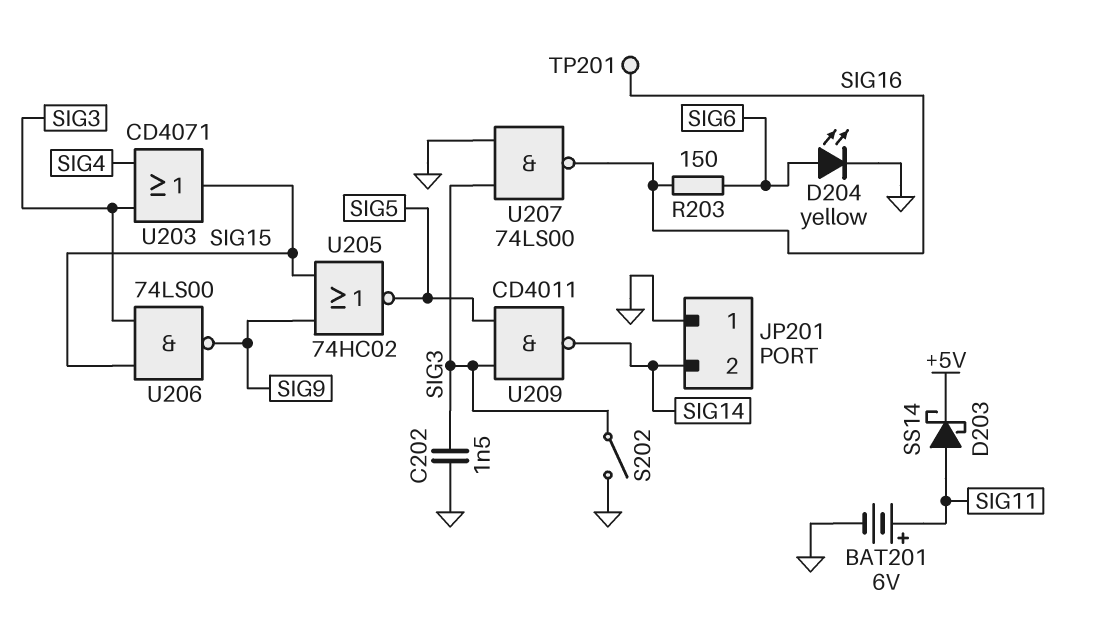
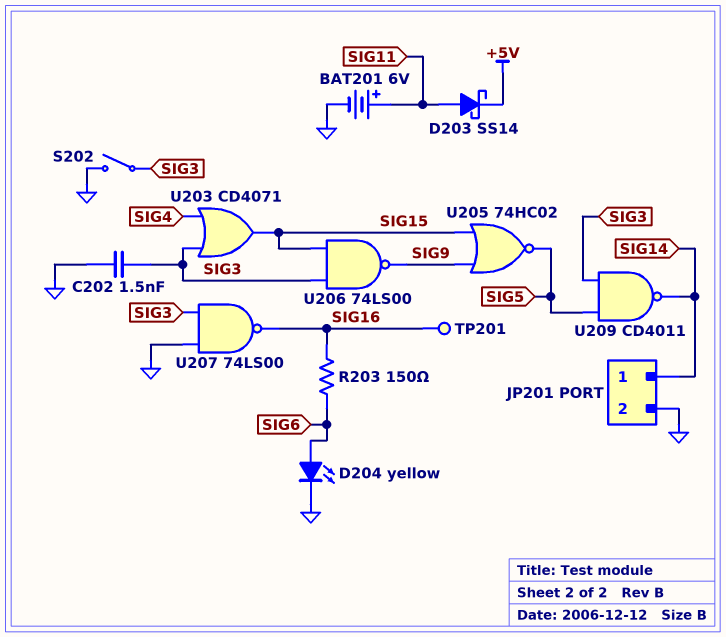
JP201 pin 1: GND -> SIG14
JP201 pin 2: SIG14 -> GND

